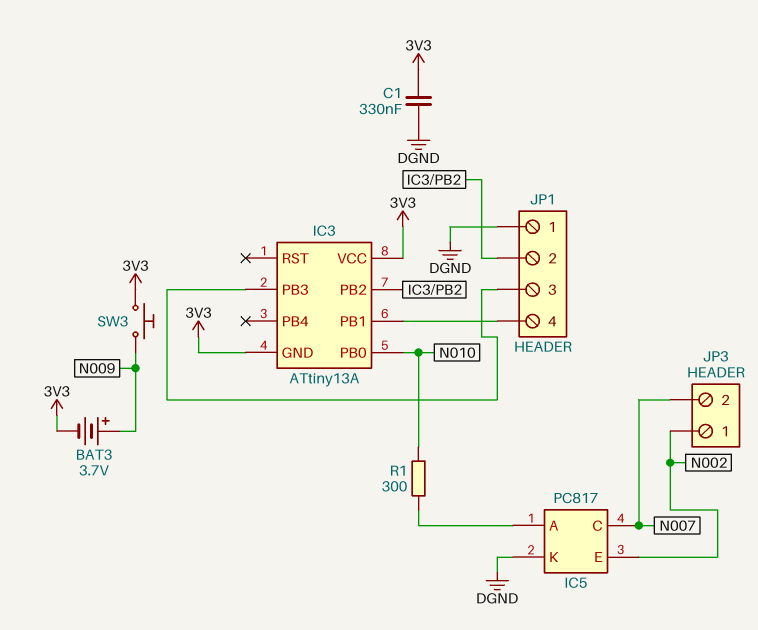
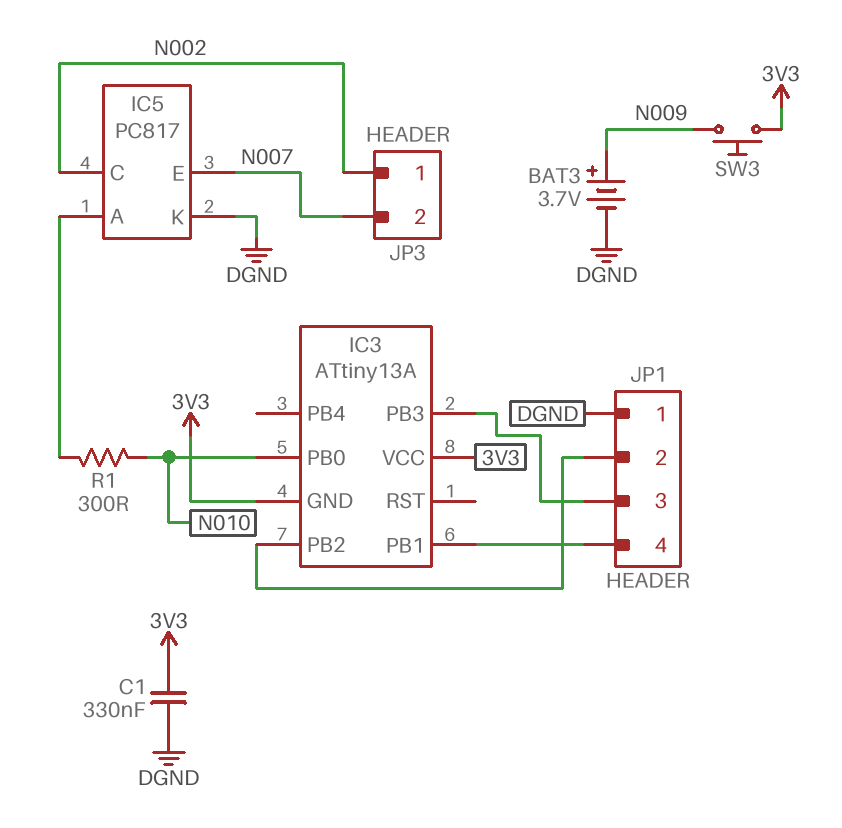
BAT3: 3.7V (plus N009, minus 3V3) -> 3.7V (plus N009, minus DGND)
IC5 pin C: N007 -> N002
IC5 pin E: N002 -> N007

